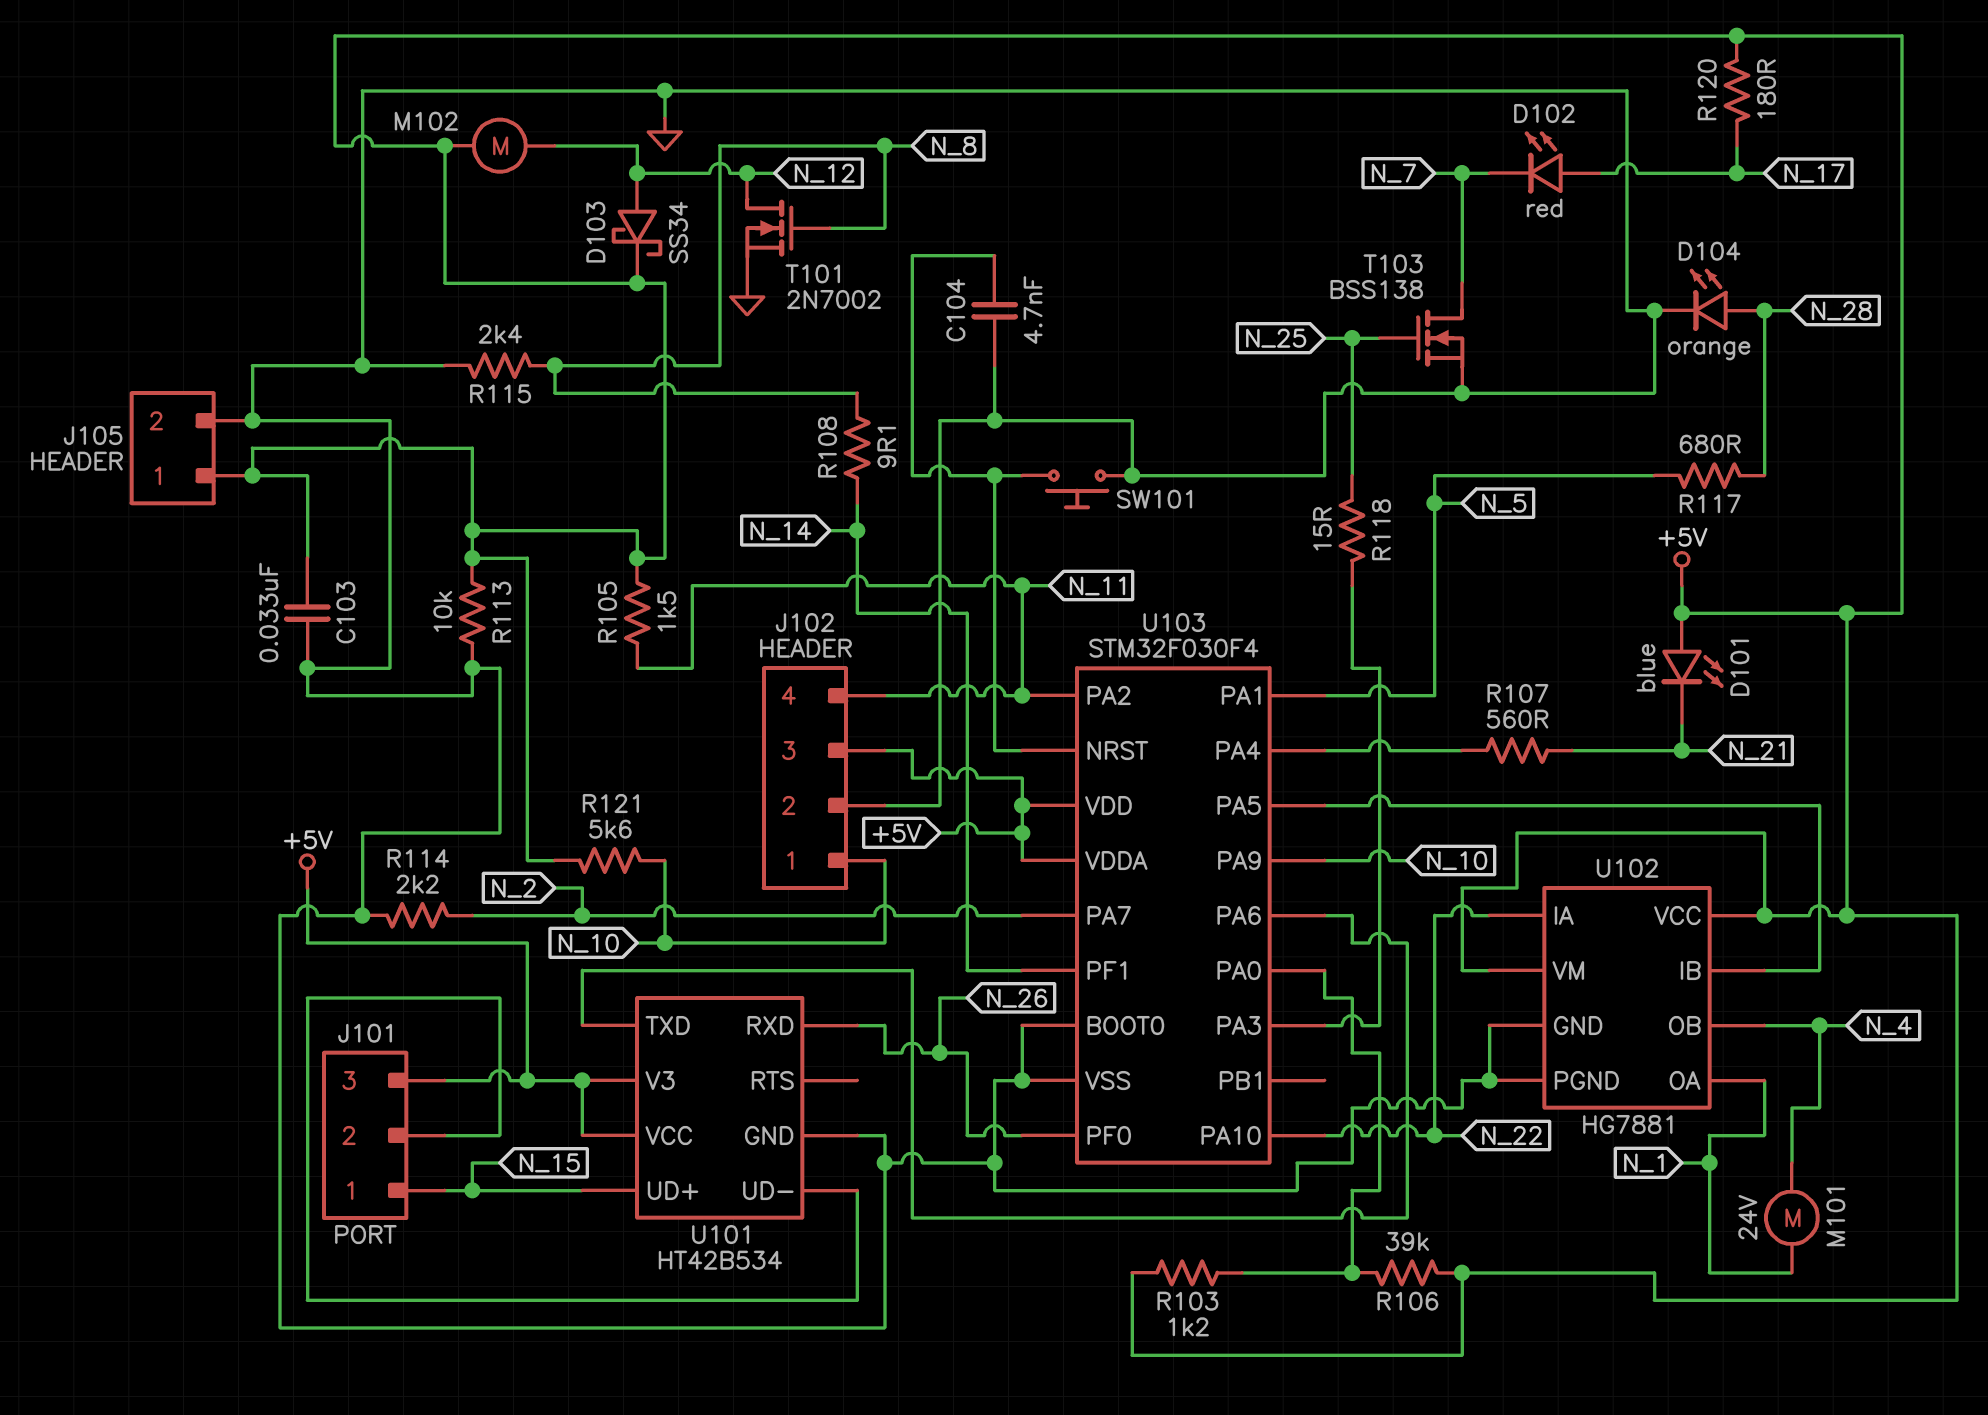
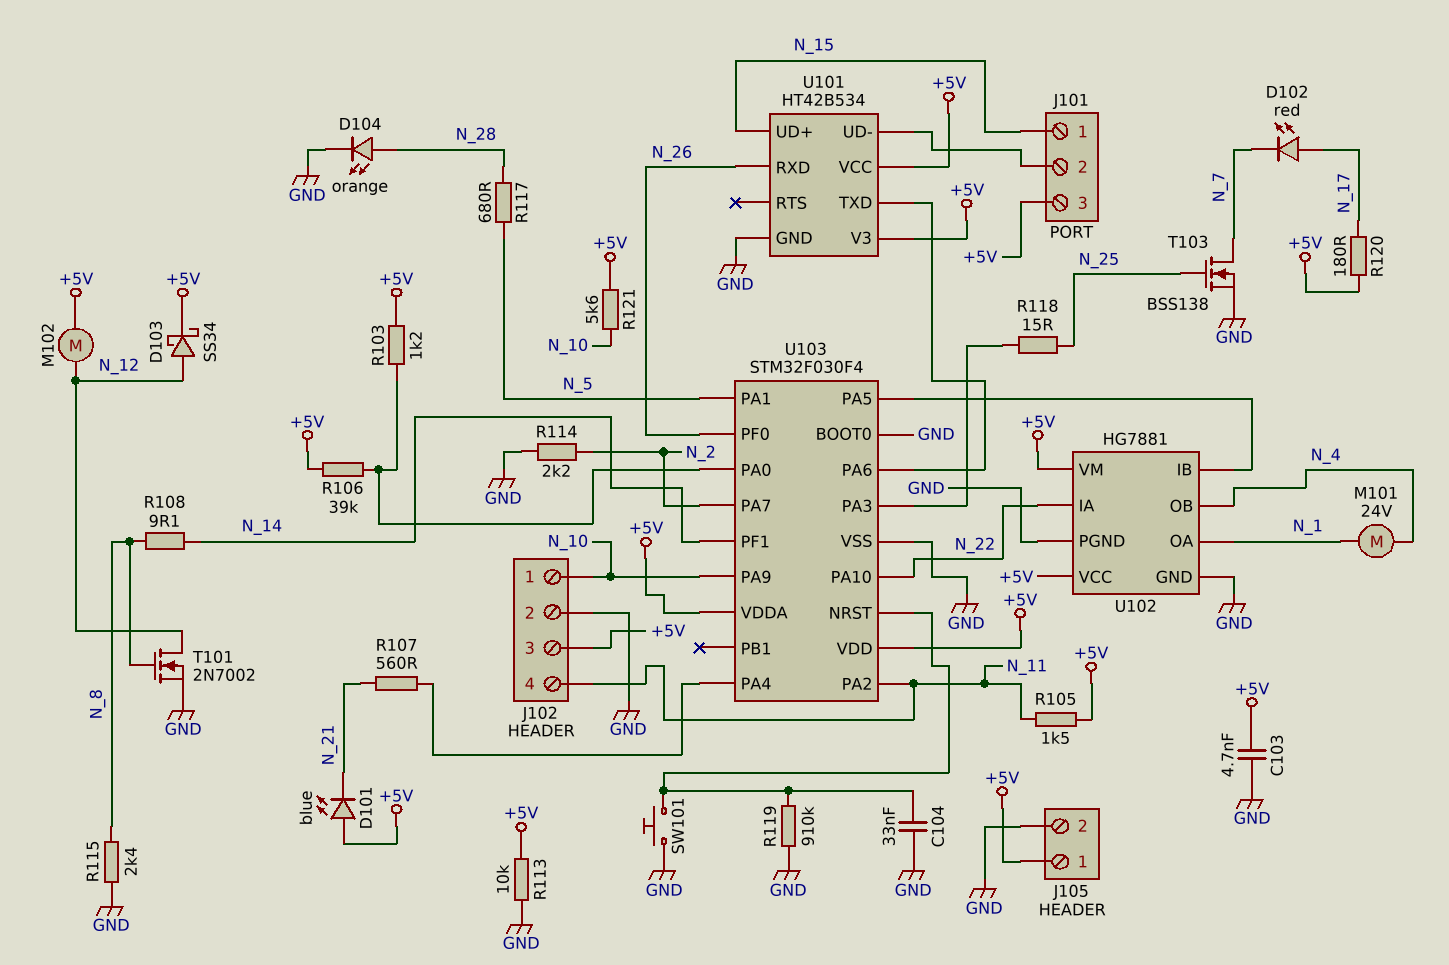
C103: 33nF (+5V, GND) -> 4.7nF (+5V, GND)
C104: 4.7nF (GND, U103/NRST) -> 33nF (GND, U103/NRST)
R119: none -> 910k (GND, U103/NRST)

